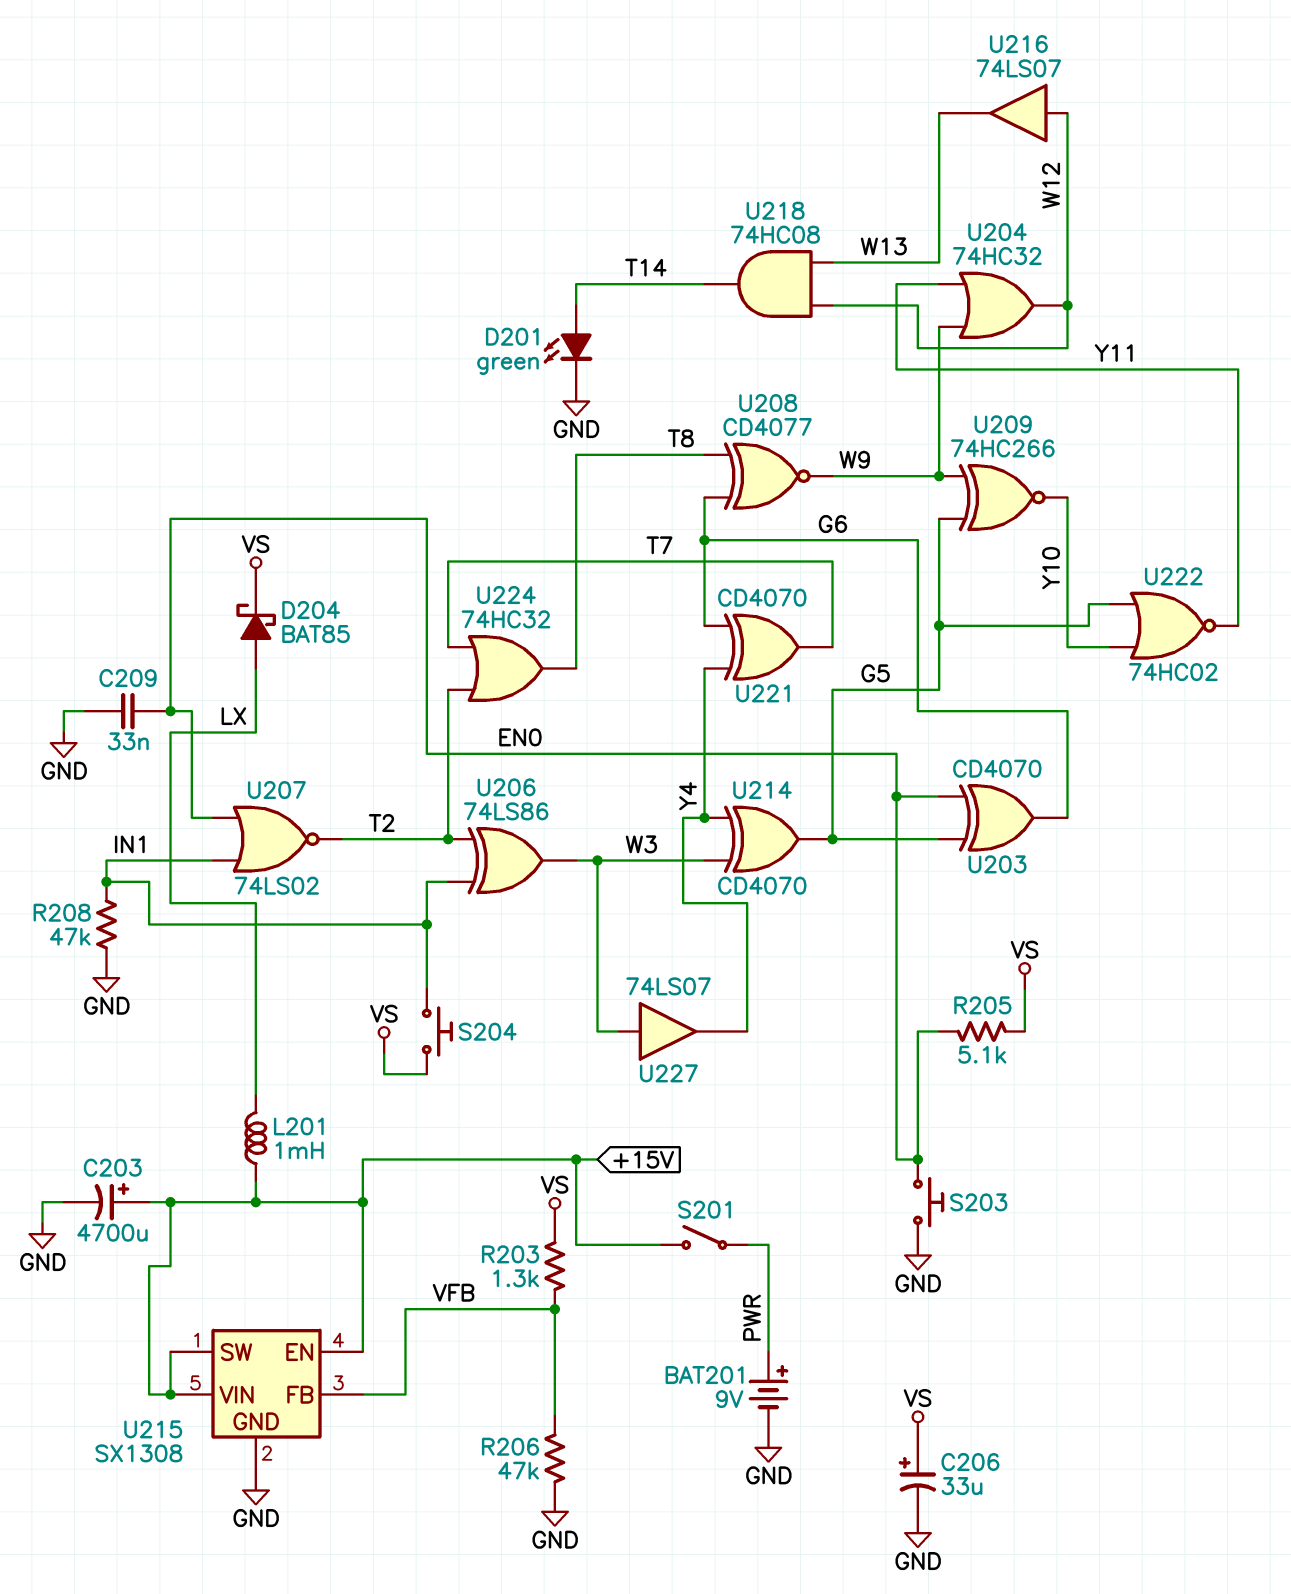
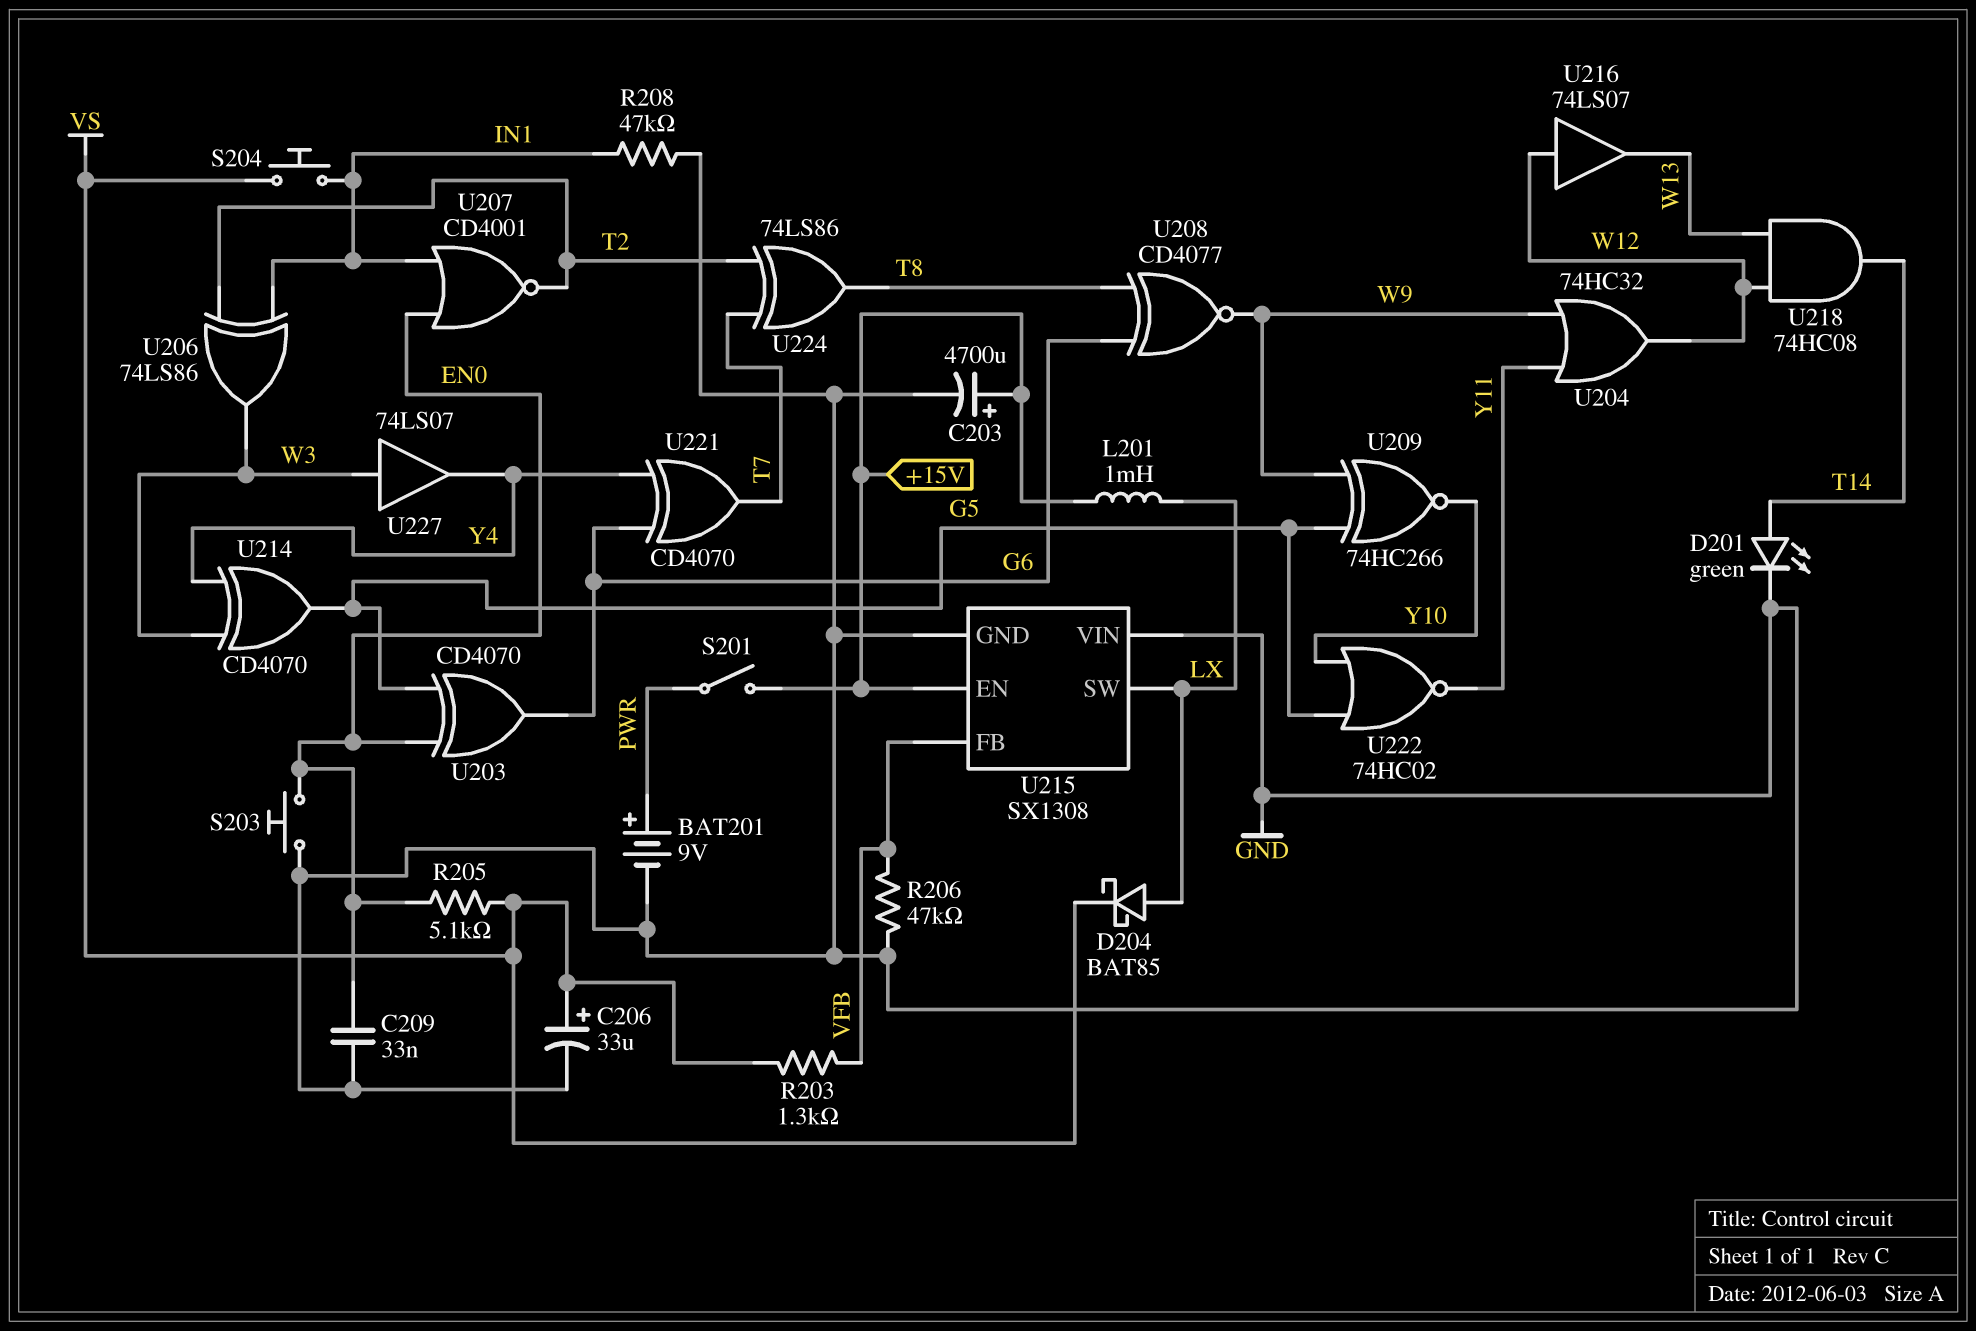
U207: NOR 74LS02 (in EN0, in IN1, out T2) -> NOR CD4001 (in EN0, in IN1, out T2)
U215 pin SW: +15V -> LX
U215 pin VIN: +15V -> GND
U224: OR 74HC32 (in T2, in T7, out T8) -> XOR 74LS86 (in T2, in T7, out T8)

